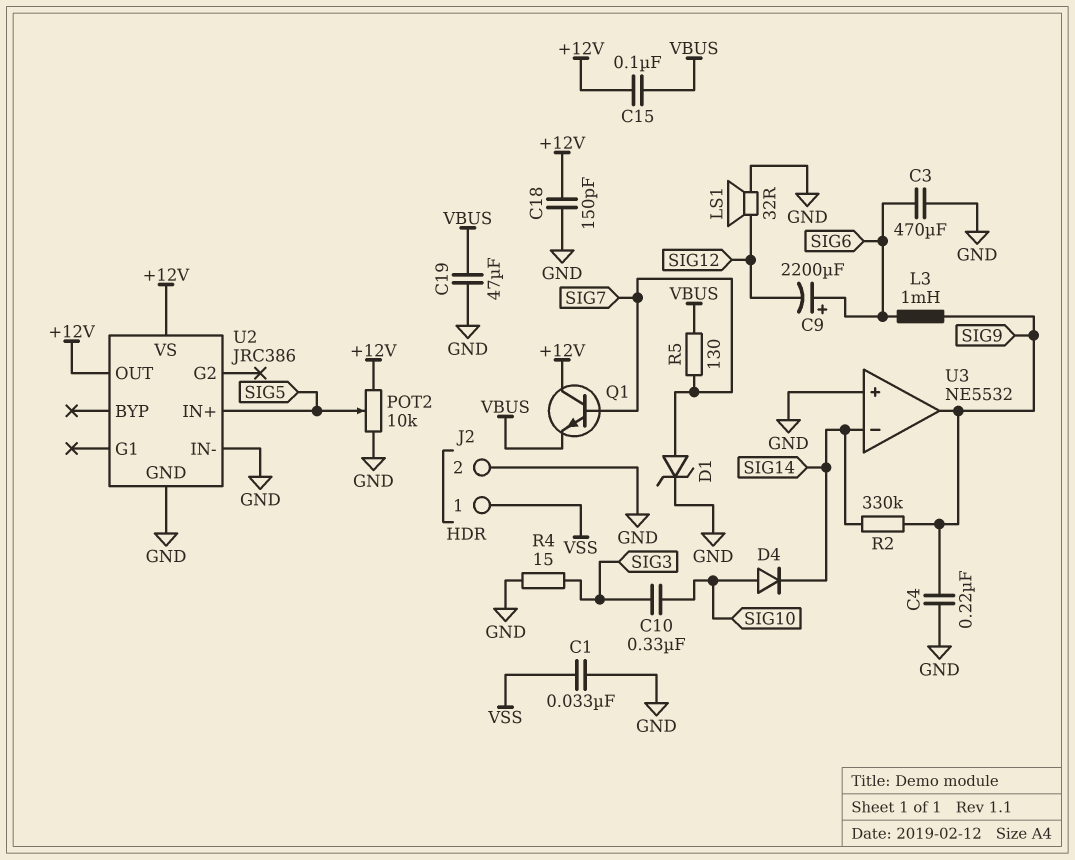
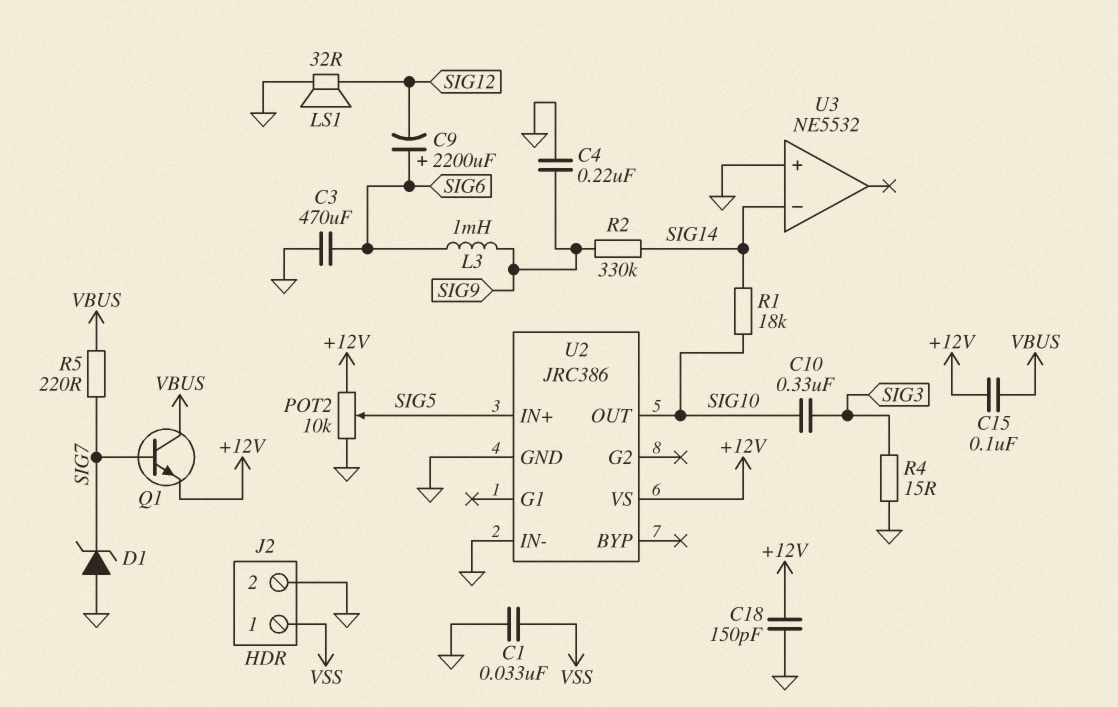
C19: 47uF (GND, VBUS) -> none
D1: zener (A SIG7, K GND) -> zener (A GND, K SIG7)
D4: diode (A SIG10, K SIG14) -> none
Q1: NPN (B SIG7, C +12V, E VBUS) -> NPN (B SIG7, C VBUS, E +12V)
R1: none -> 18k (SIG10, SIG14)
R5: 130 (SIG7, VBUS) -> 220 (SIG7, VBUS)
U2 pin OUT: +12V -> SIG10
U3 pin out: SIG9 -> none

